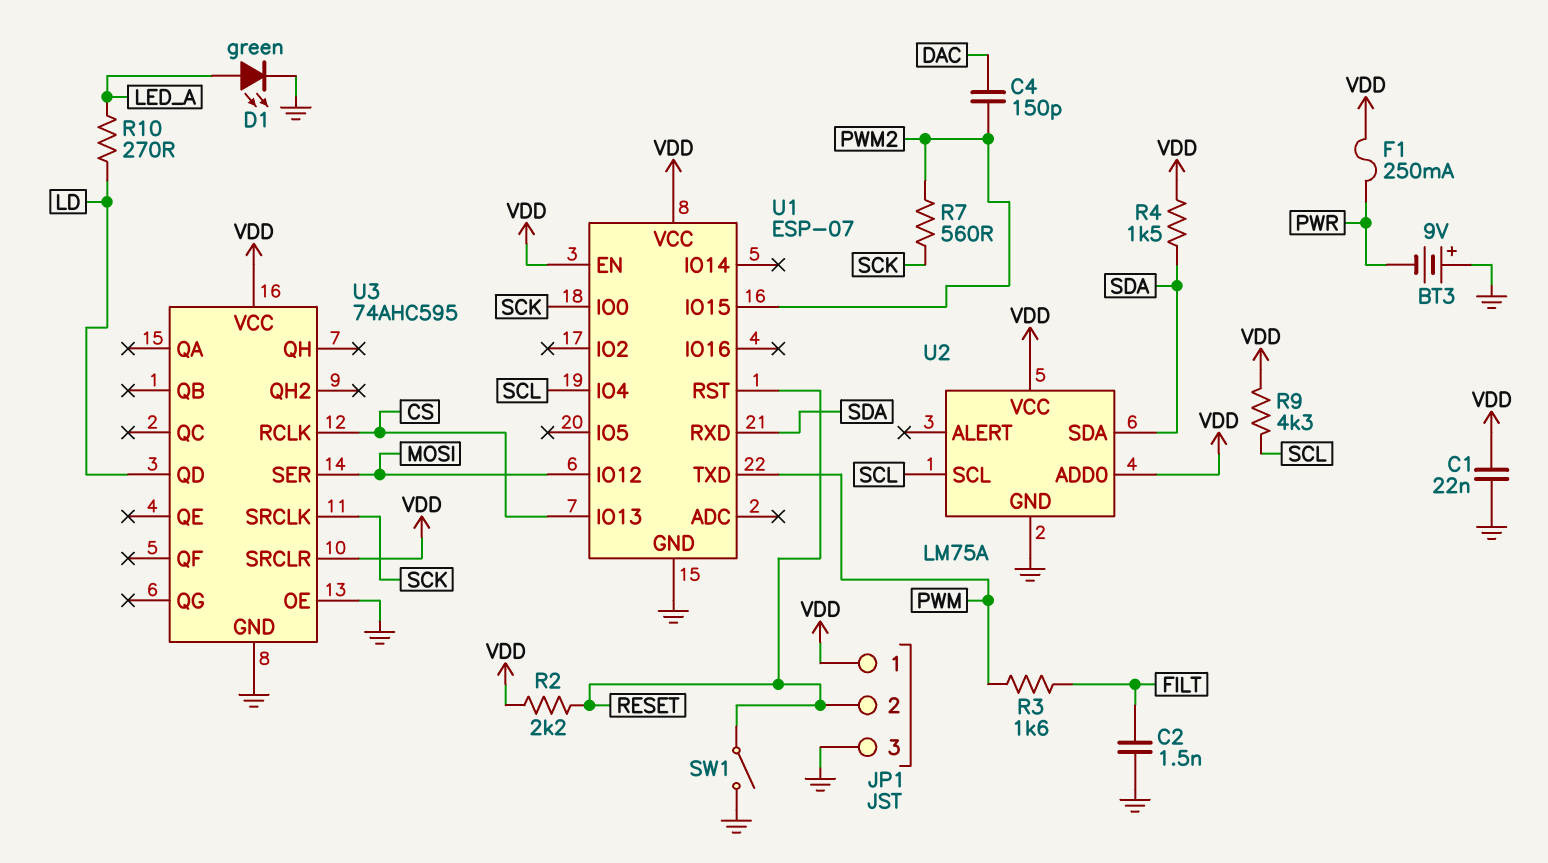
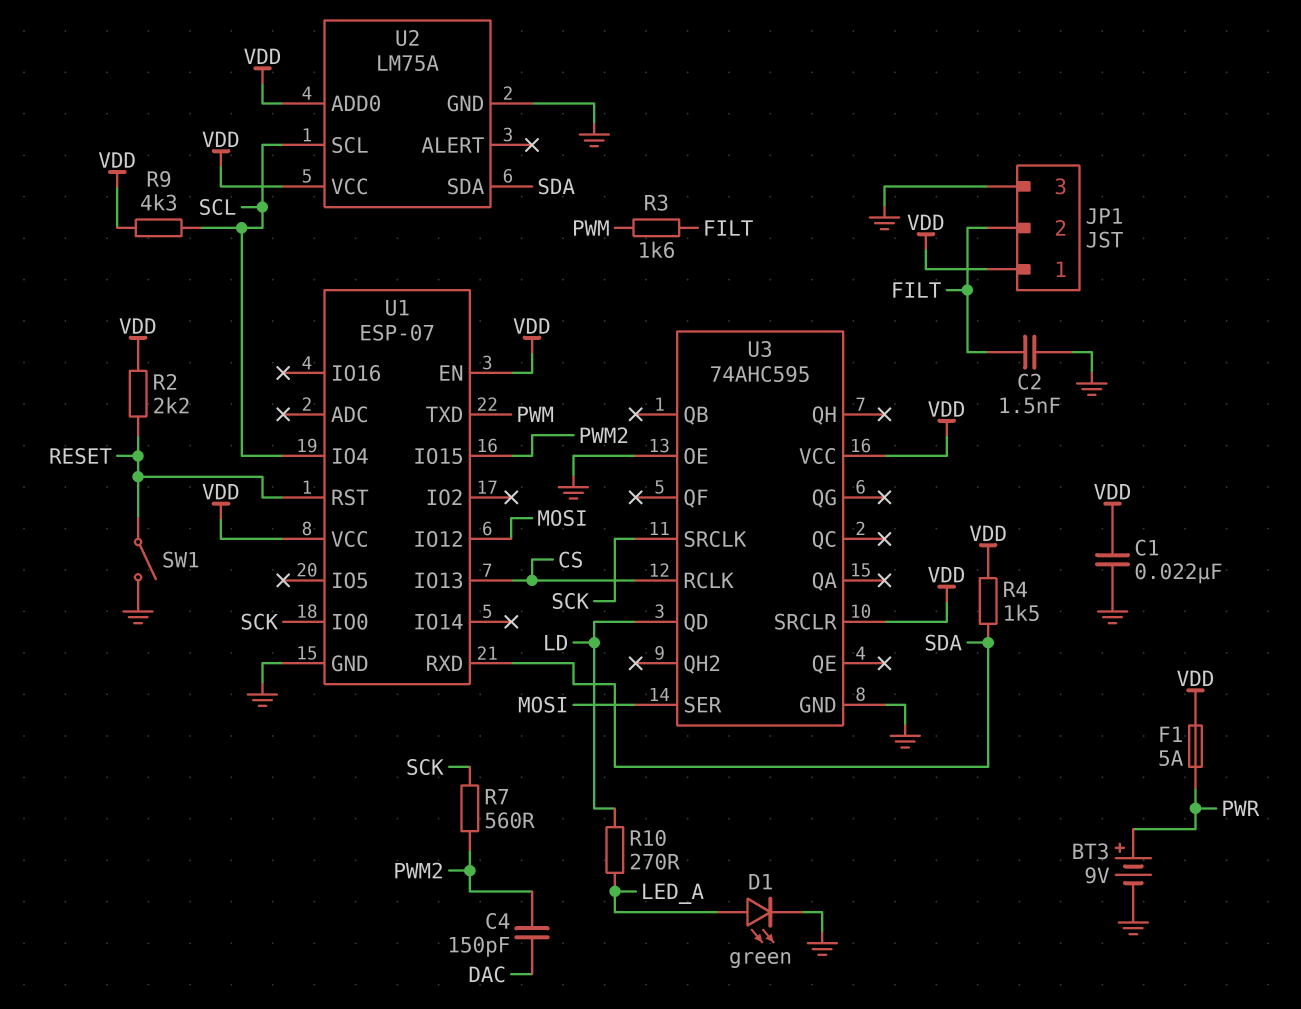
BT3: 9V (plus GND, minus PWR) -> 9V (plus PWR, minus GND)
F1: 250mA (PWR, VDD) -> 5A (PWR, VDD)
JP1 pin 2: RESET -> FILT

